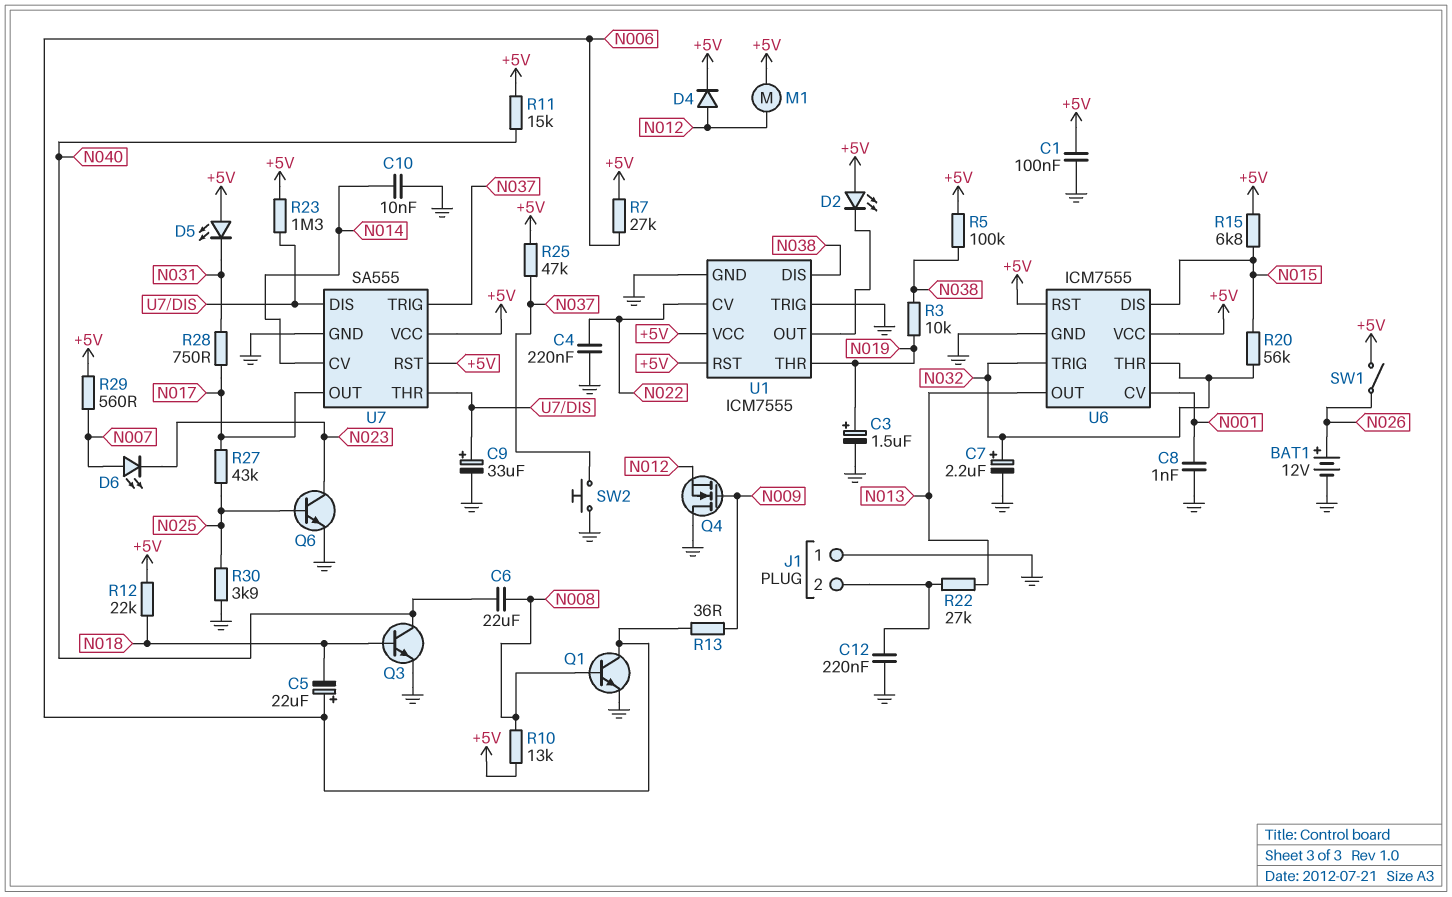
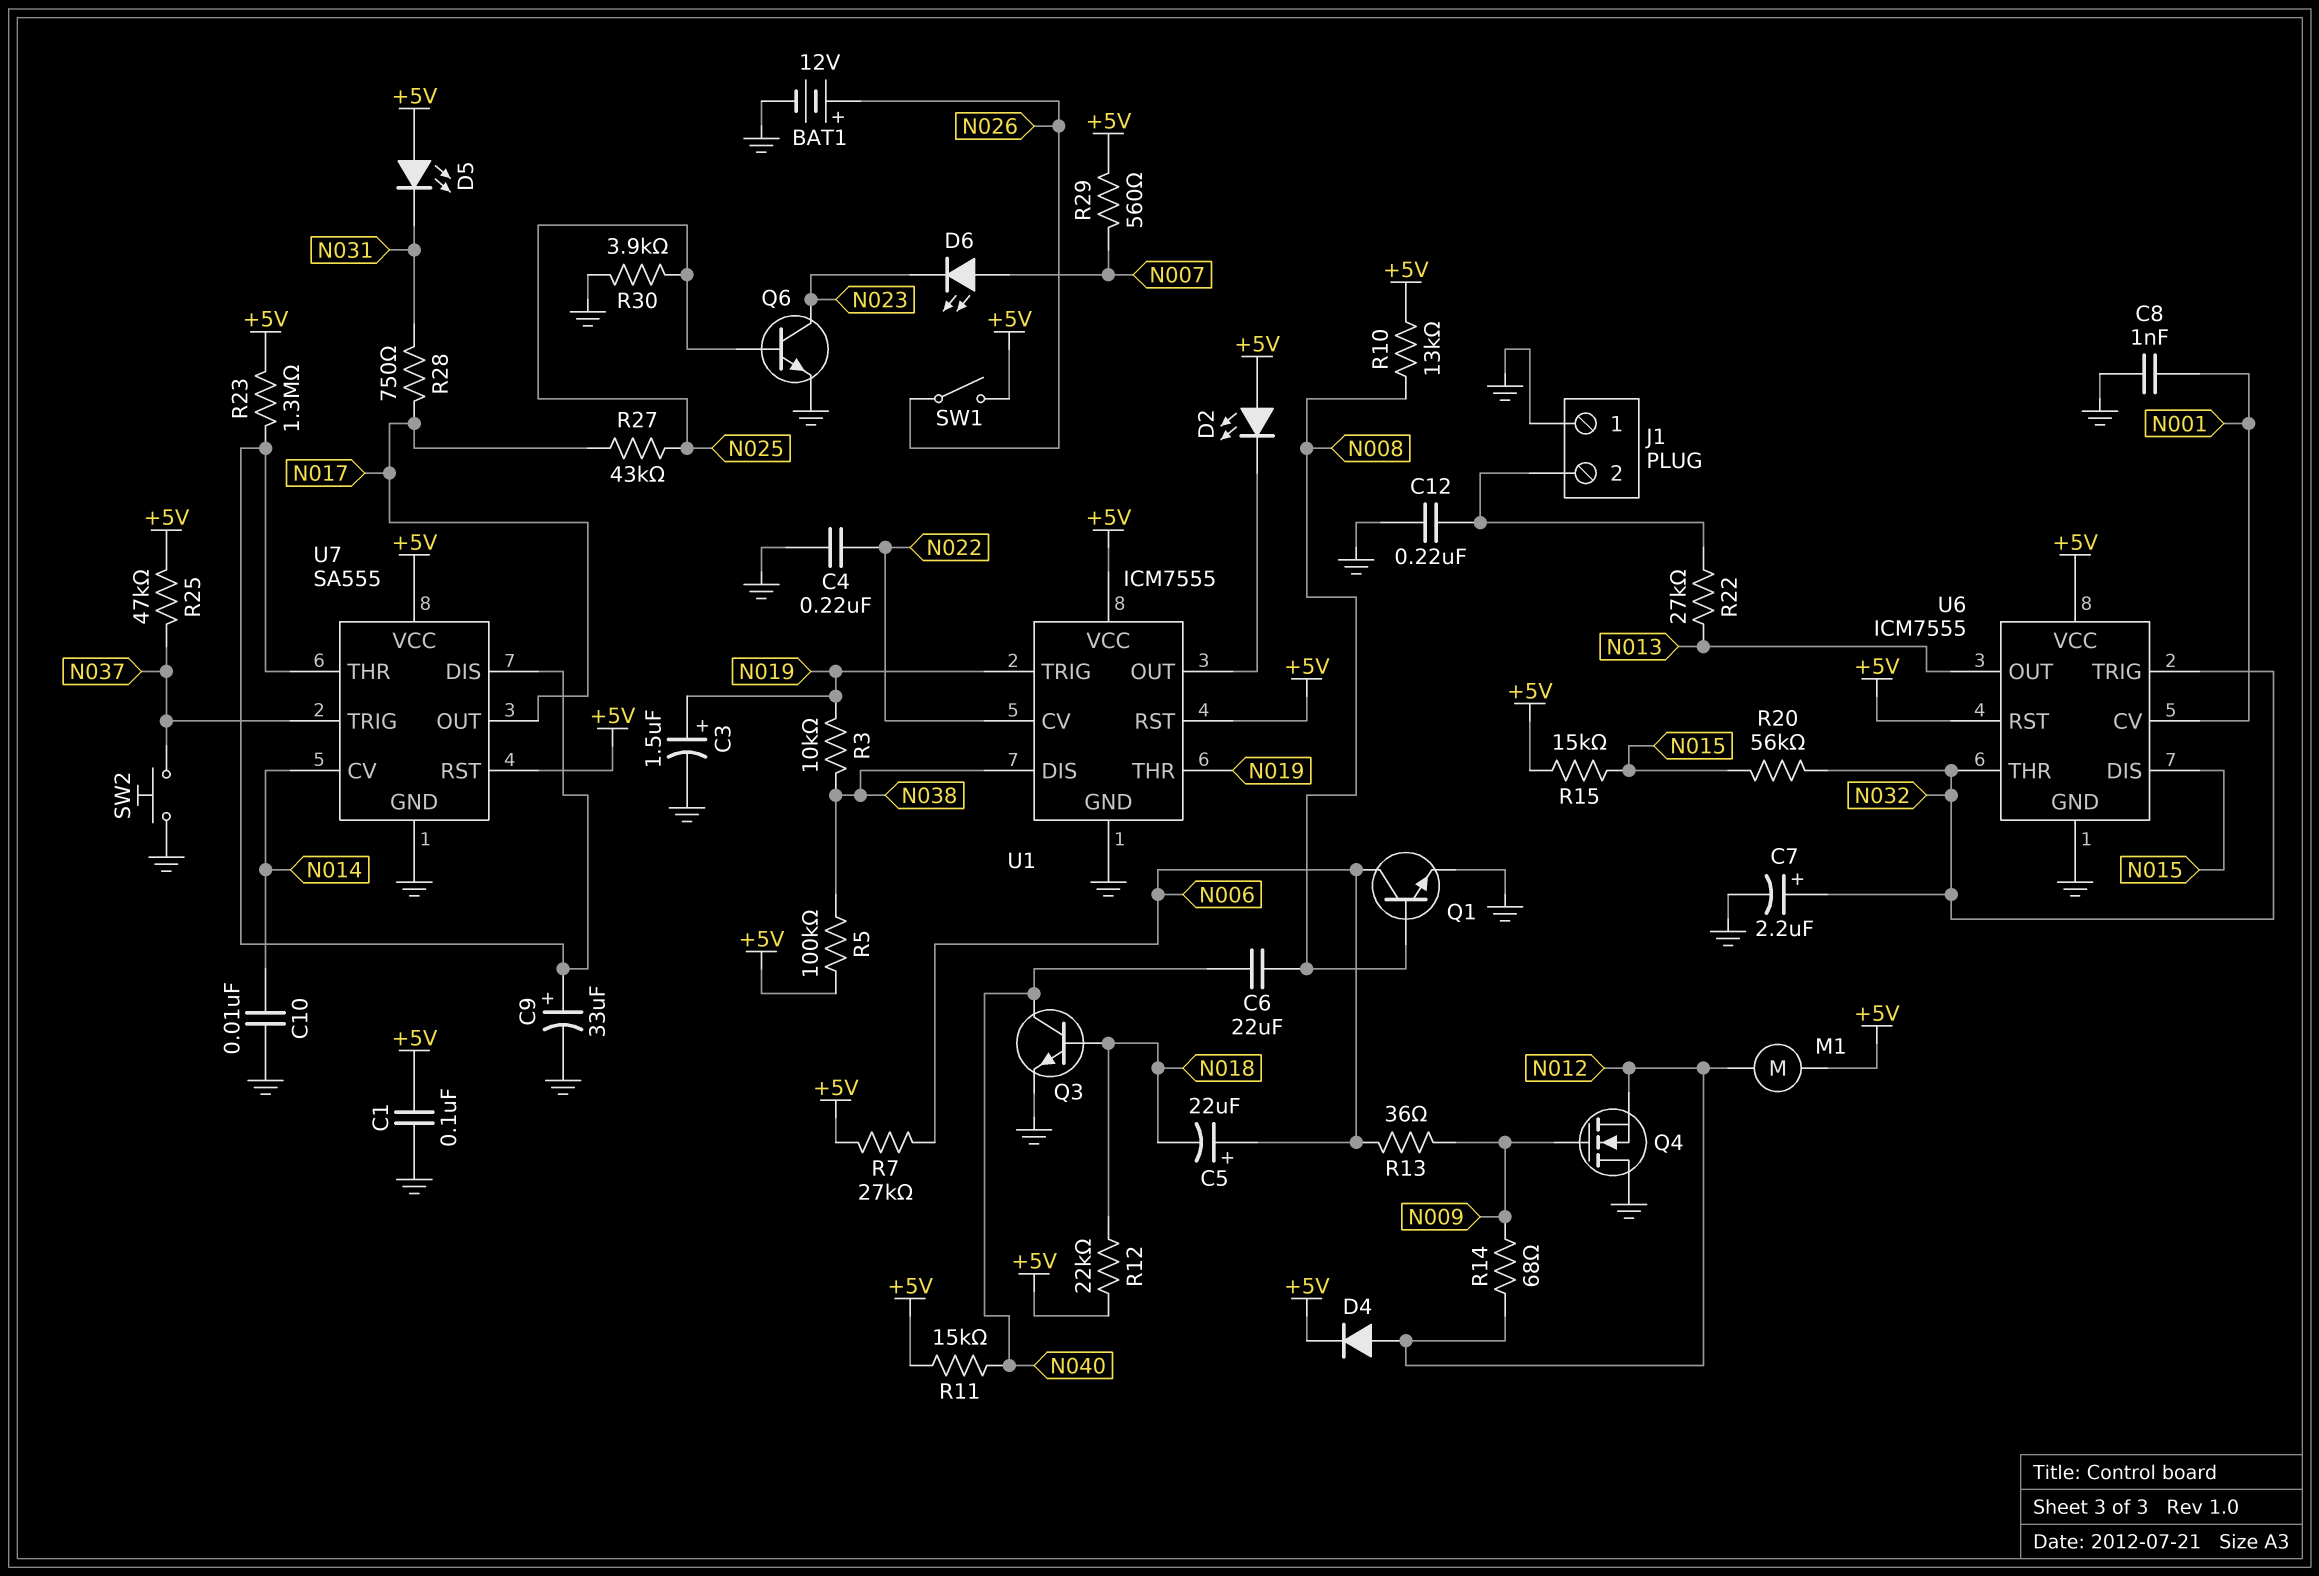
R14: none -> 68 (N009, N012)
R15: 6.8k (+5V, N015) -> 15k (+5V, N015)
U1 pin TRIG: GND -> N019

